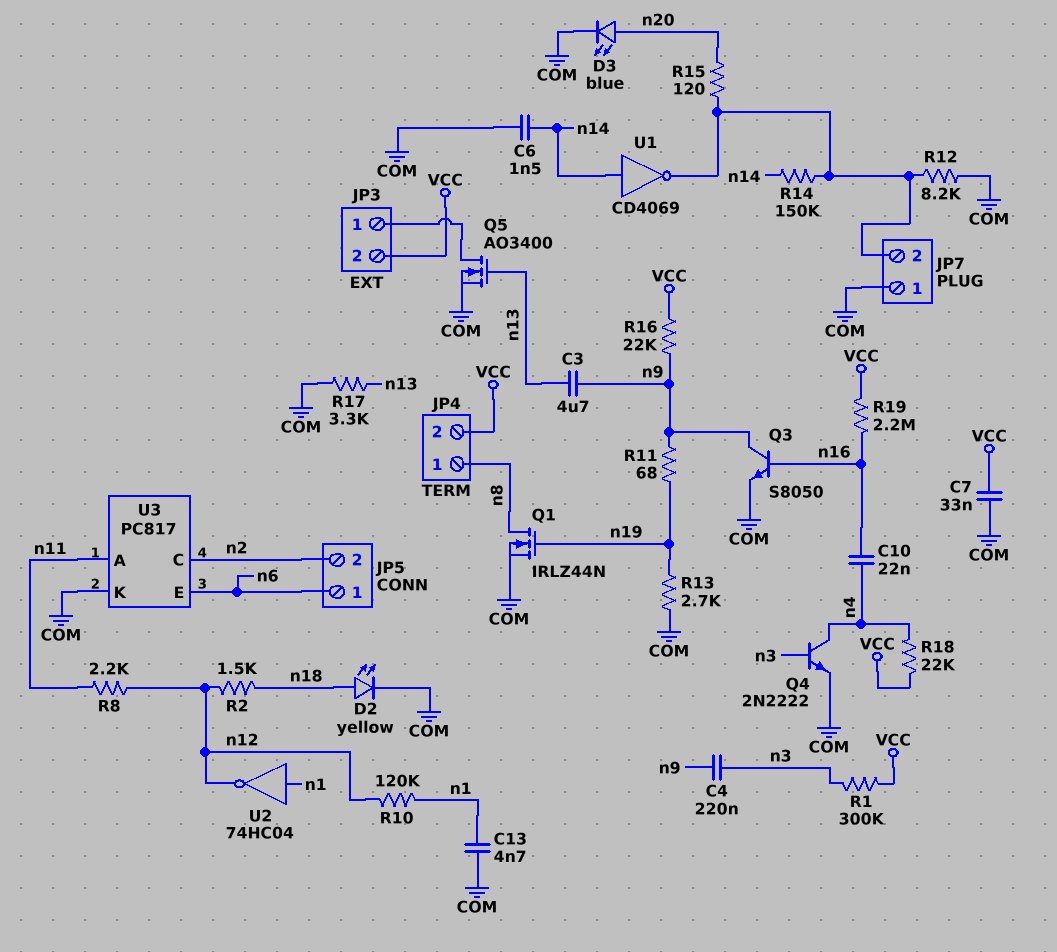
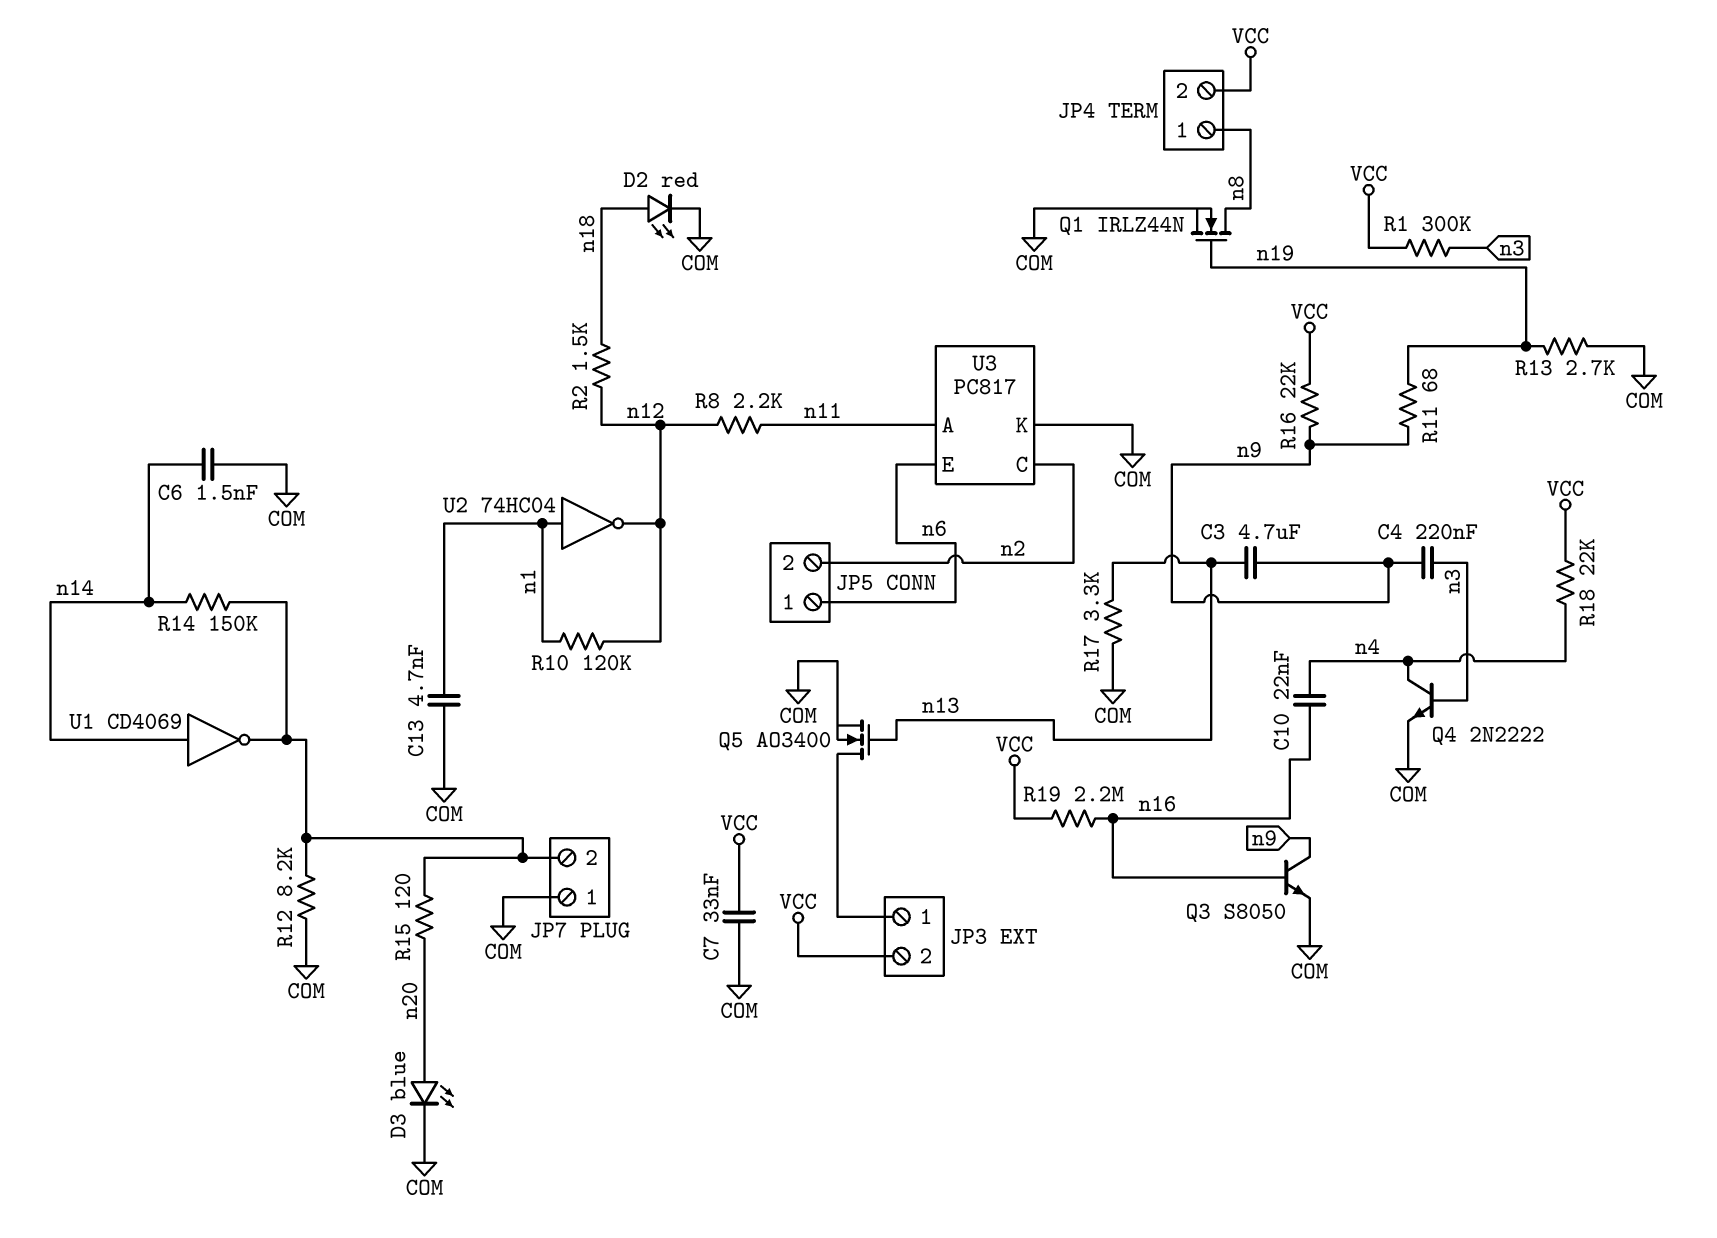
D2: LED yellow (A n18, K COM) -> LED red (A n18, K COM)

